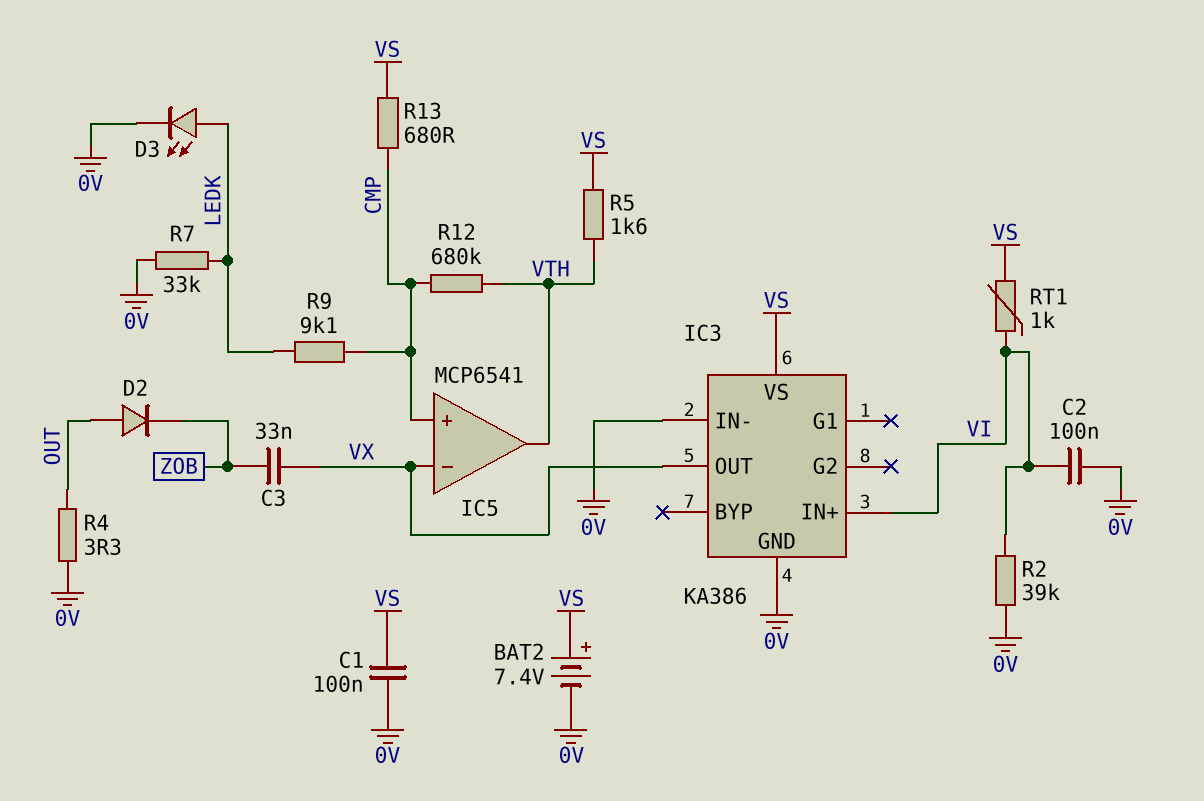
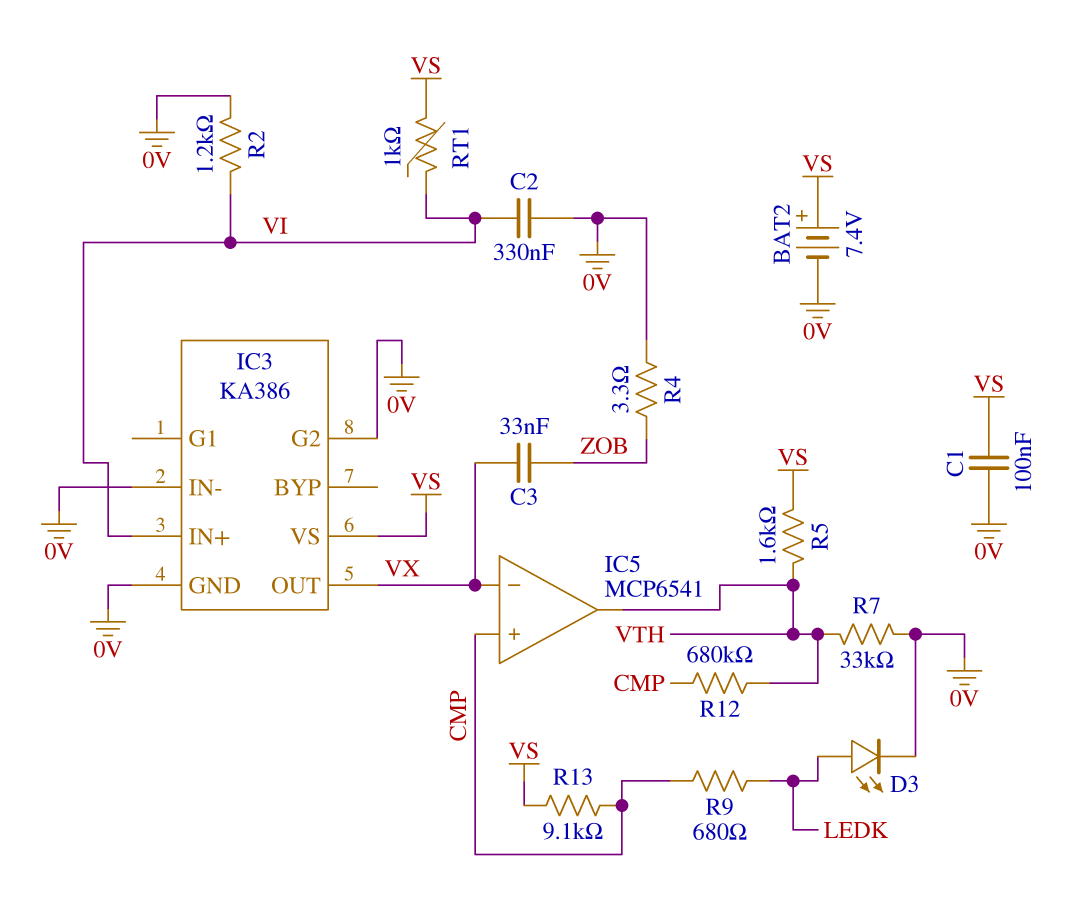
C2: 100nF (0V, VI) -> 330nF (0V, VI)
D2: diode (A OUT, K ZOB) -> none
IC3 pin G2: none -> 0V
R2: 39k (0V, VI) -> 1.2k (0V, VI)
R4: 3.3 (0V, OUT) -> 3.3 (0V, ZOB)
R7: 33k (0V, LEDK) -> 33k (0V, VTH)
R9: 9.1k (CMP, LEDK) -> 680 (CMP, LEDK)
R13: 680 (CMP, VS) -> 9.1k (CMP, VS)

